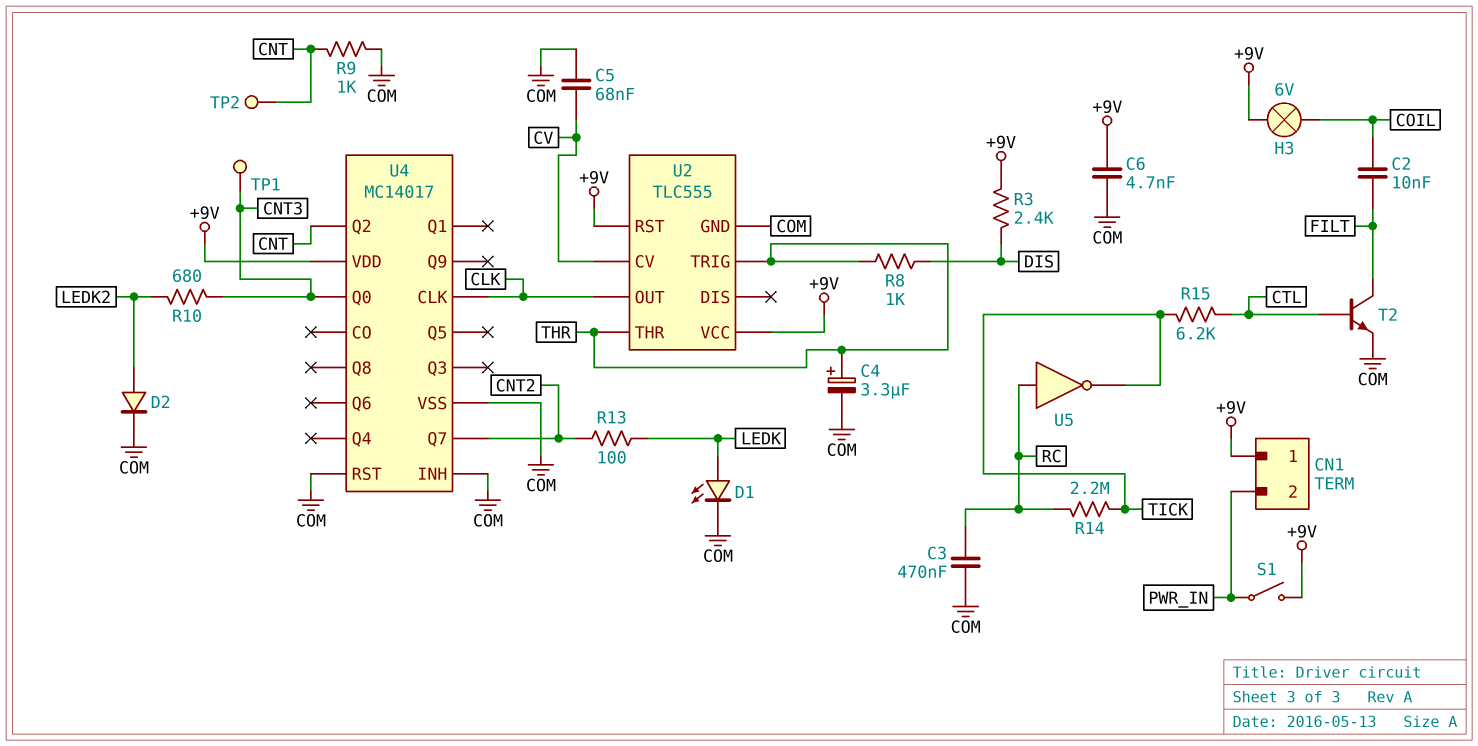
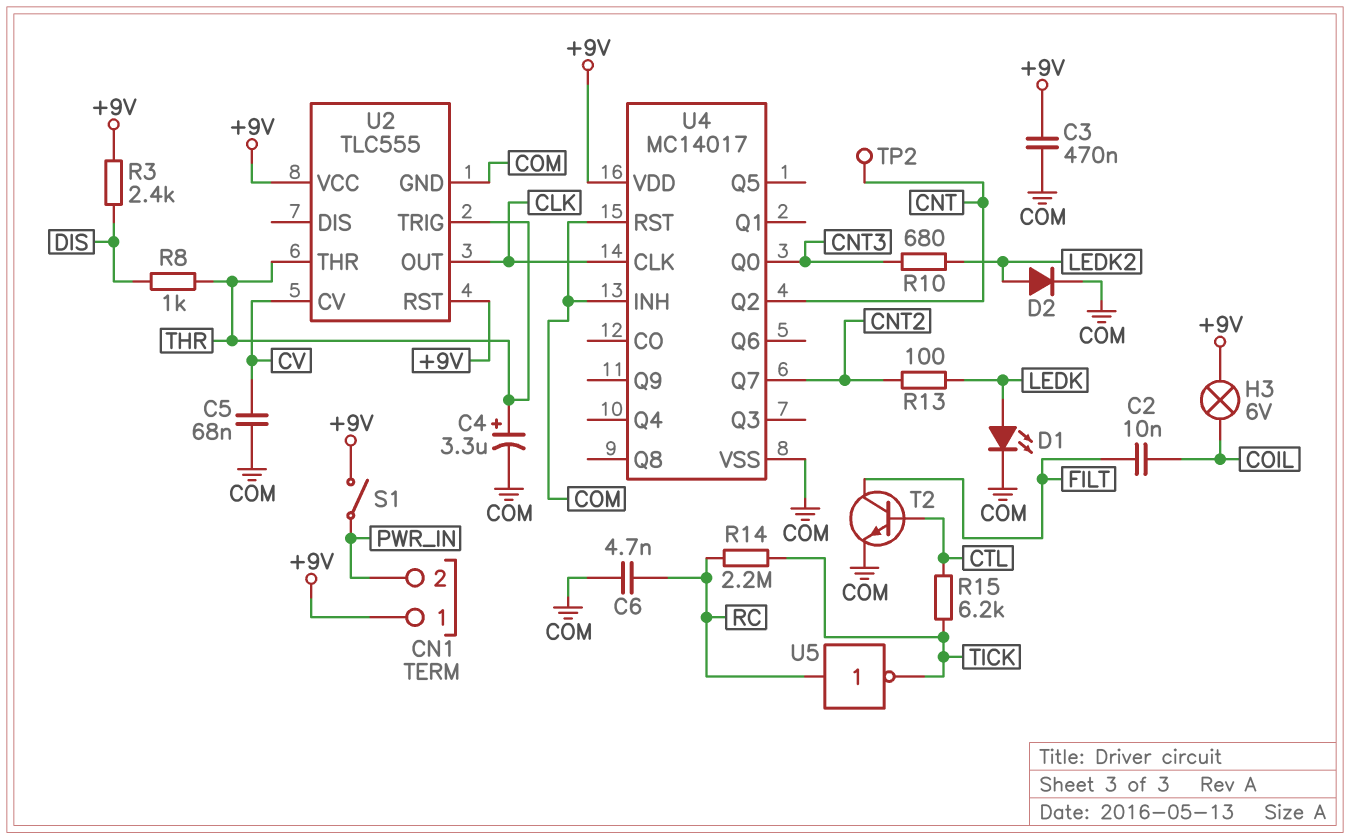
C3: 470nF (COM, RC) -> 470nF (+9V, COM)
C6: 4.7nF (+9V, COM) -> 4.7nF (COM, RC)
R9: 1k (CNT, COM) -> none
TP1: test point (CNT3) -> none

